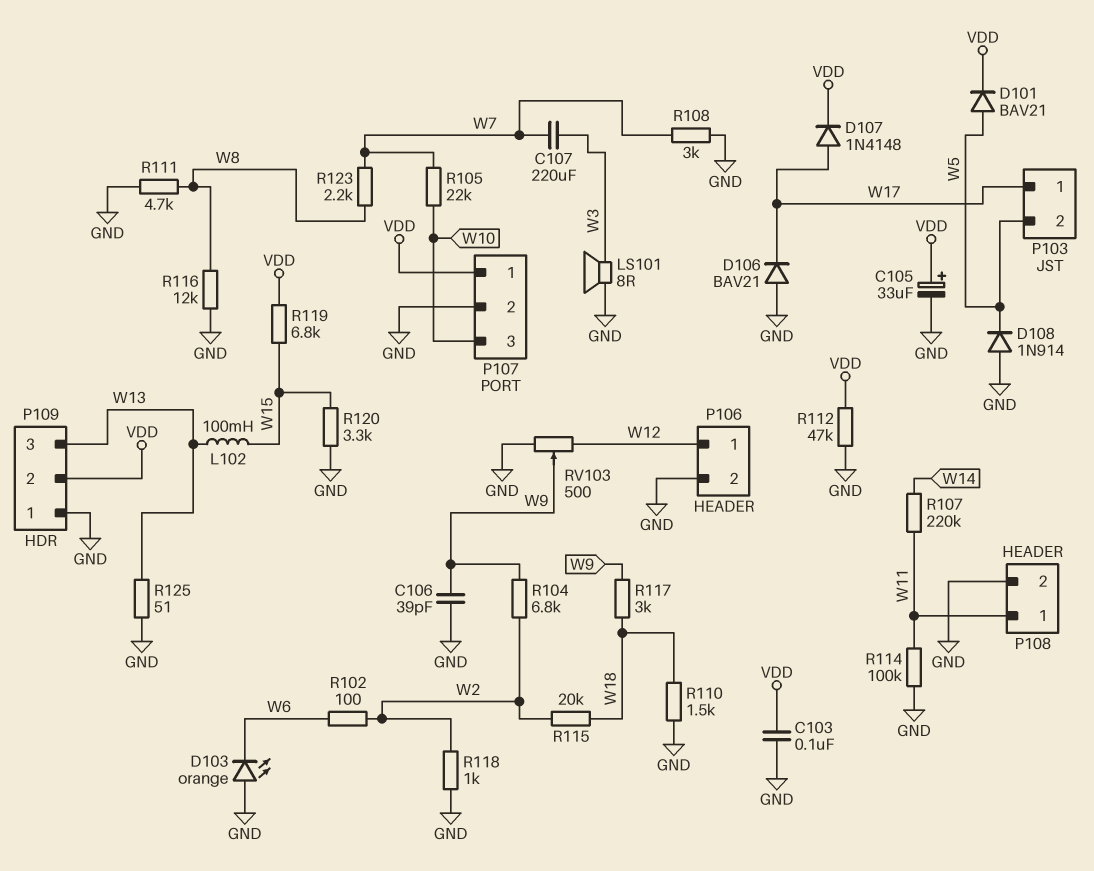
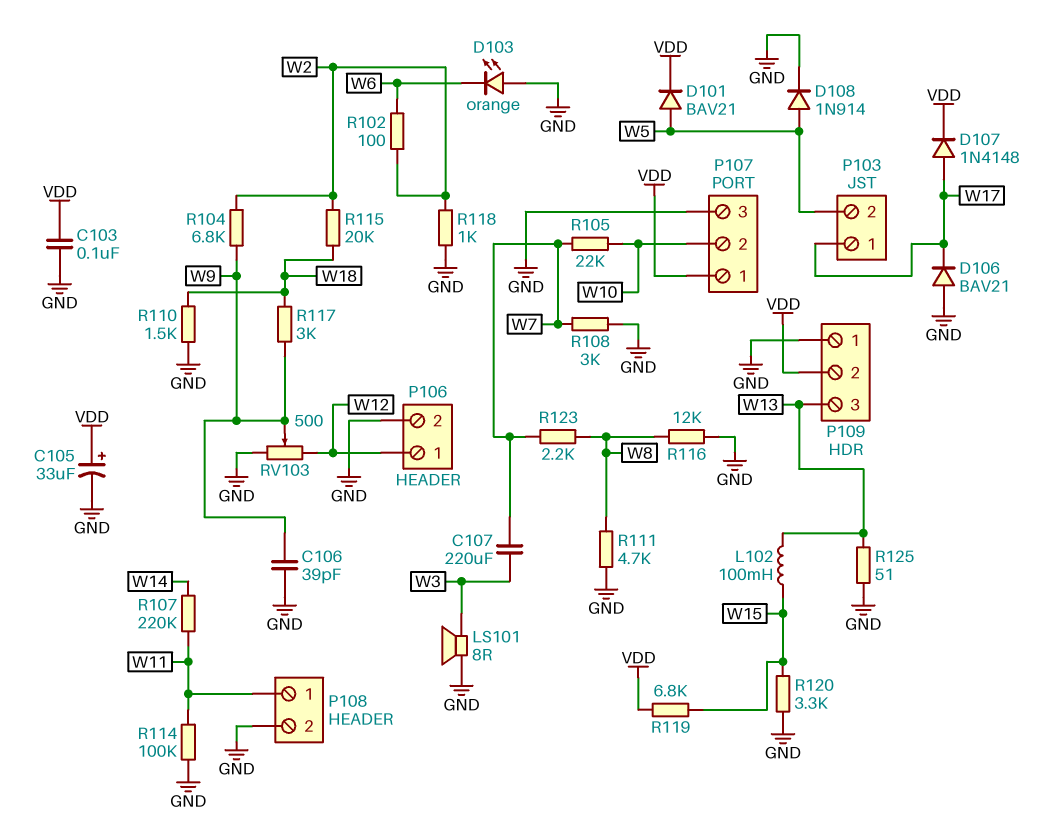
D108: diode 1N914 (A GND, K W5) -> diode 1N914 (A W5, K GND)
P107 pin 2: GND -> W10
P107 pin 3: W10 -> GND
R112: 47k (GND, VDD) -> none

